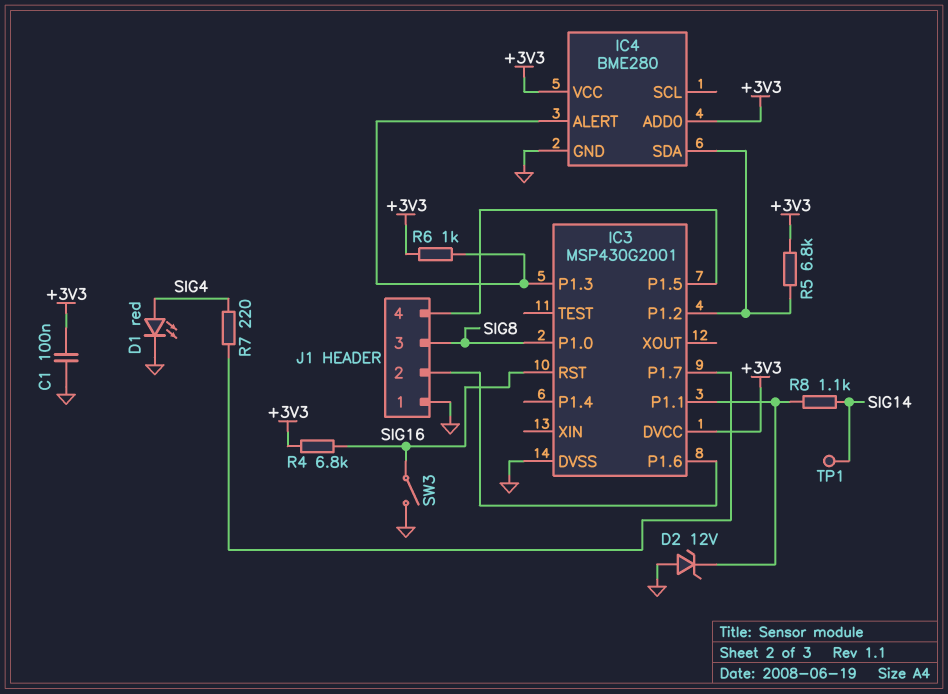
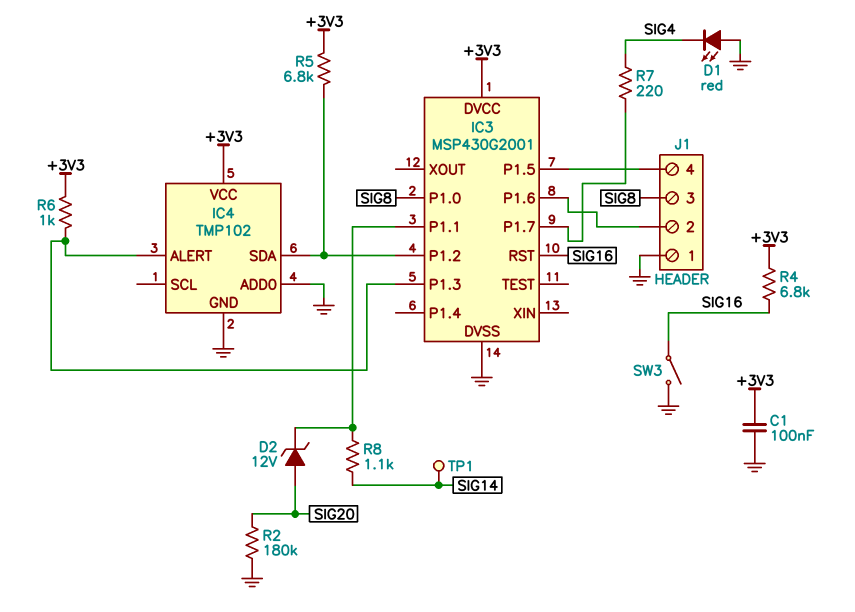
D1: LED red (A SIG4, K GND) -> LED red (A GND, K SIG4)
D2: zener 12V (A GND, K IC3/P1.1) -> zener 12V (A SIG20, K IC3/P1.1)
IC4: BME280 -> TMP102
IC4 pin ADD0: +3V3 -> GND
R2: none -> 180k (GND, SIG20)

